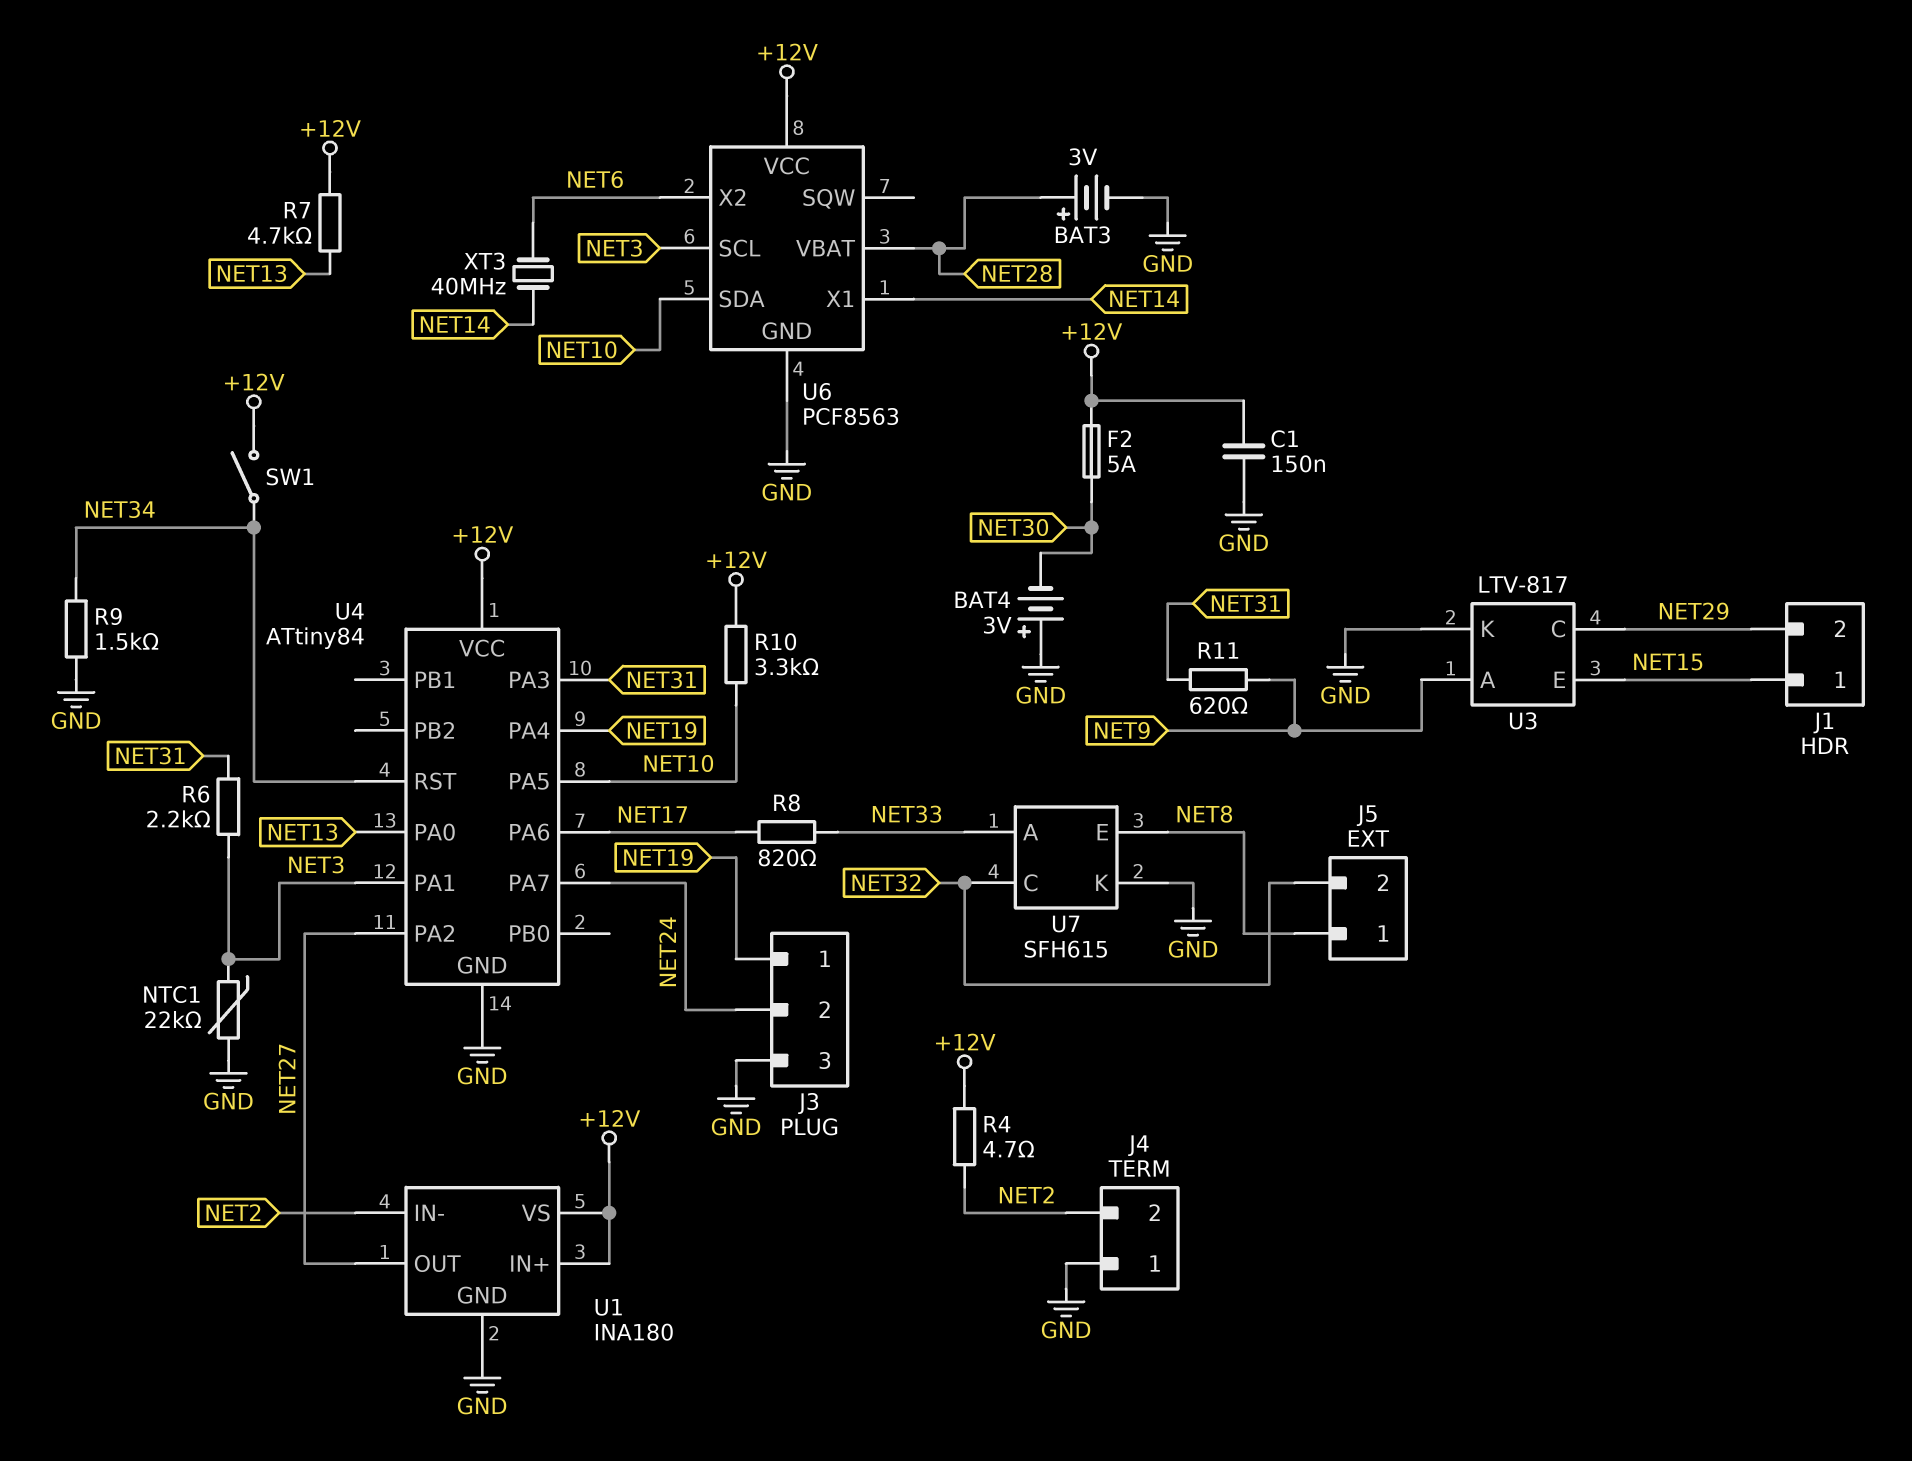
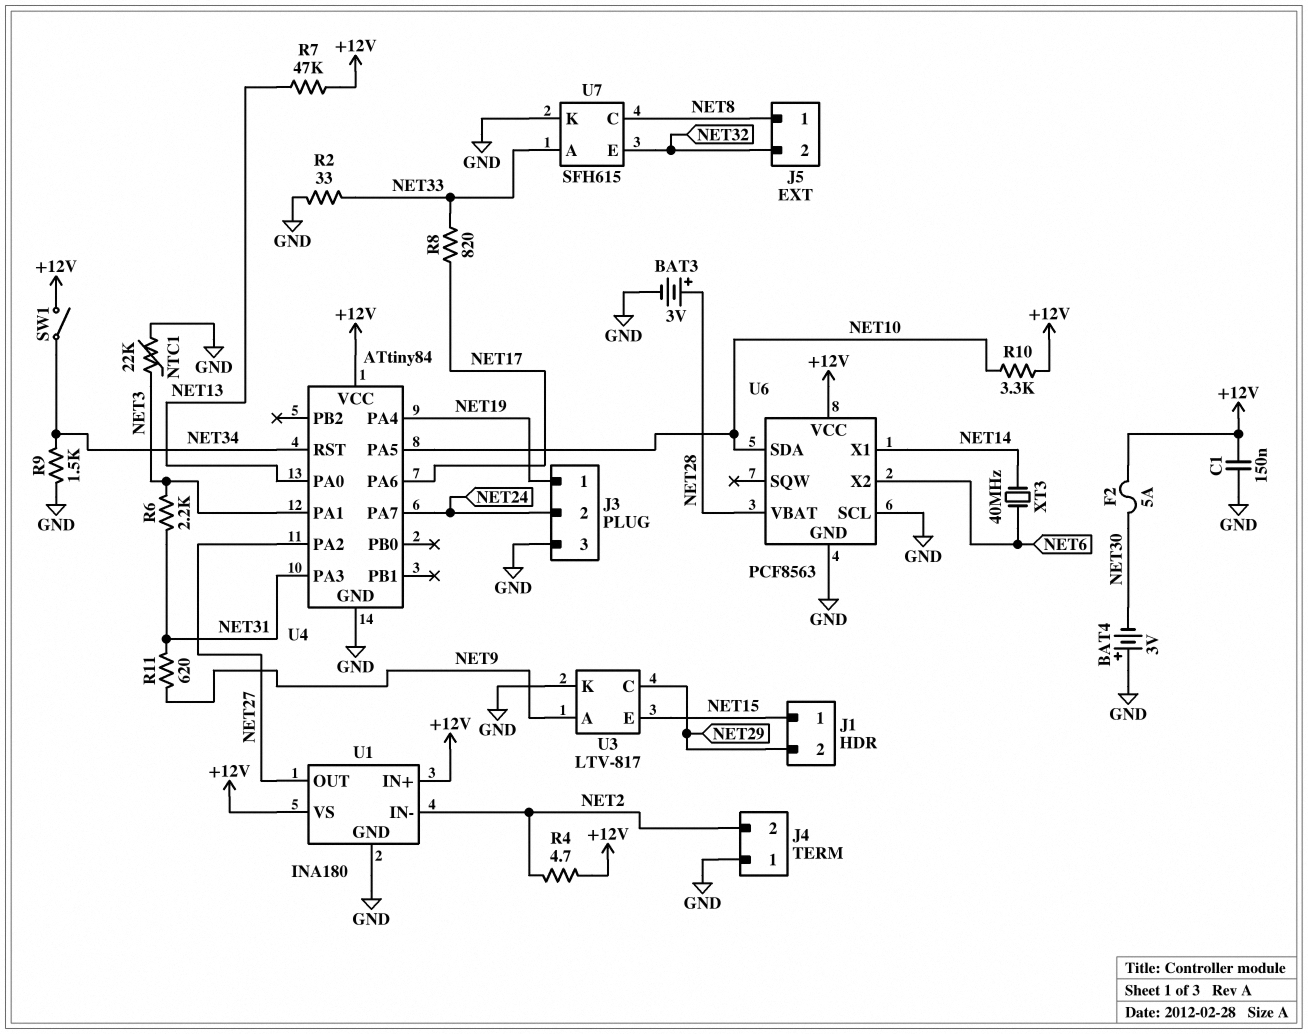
R2: none -> 33 (GND, NET33)
R7: 4.7k (+12V, NET13) -> 47k (+12V, NET13)
U6 pin SCL: NET3 -> GND
U7 pin C: NET32 -> NET8
U7 pin E: NET8 -> NET32

